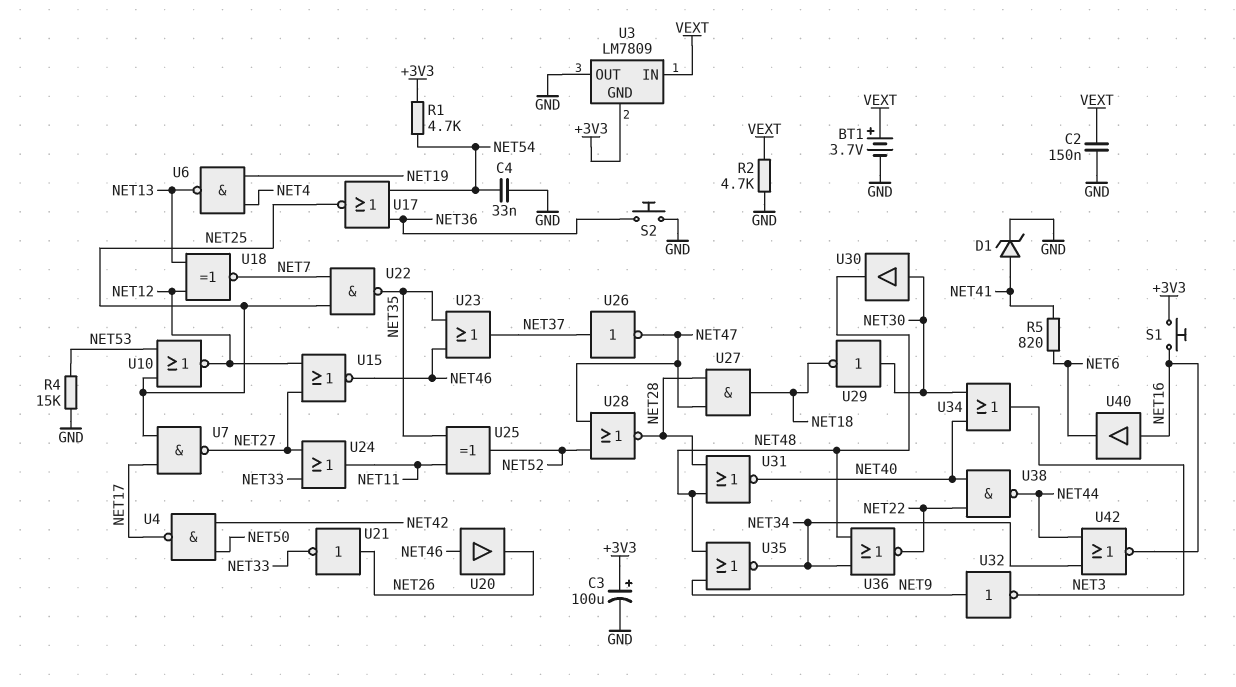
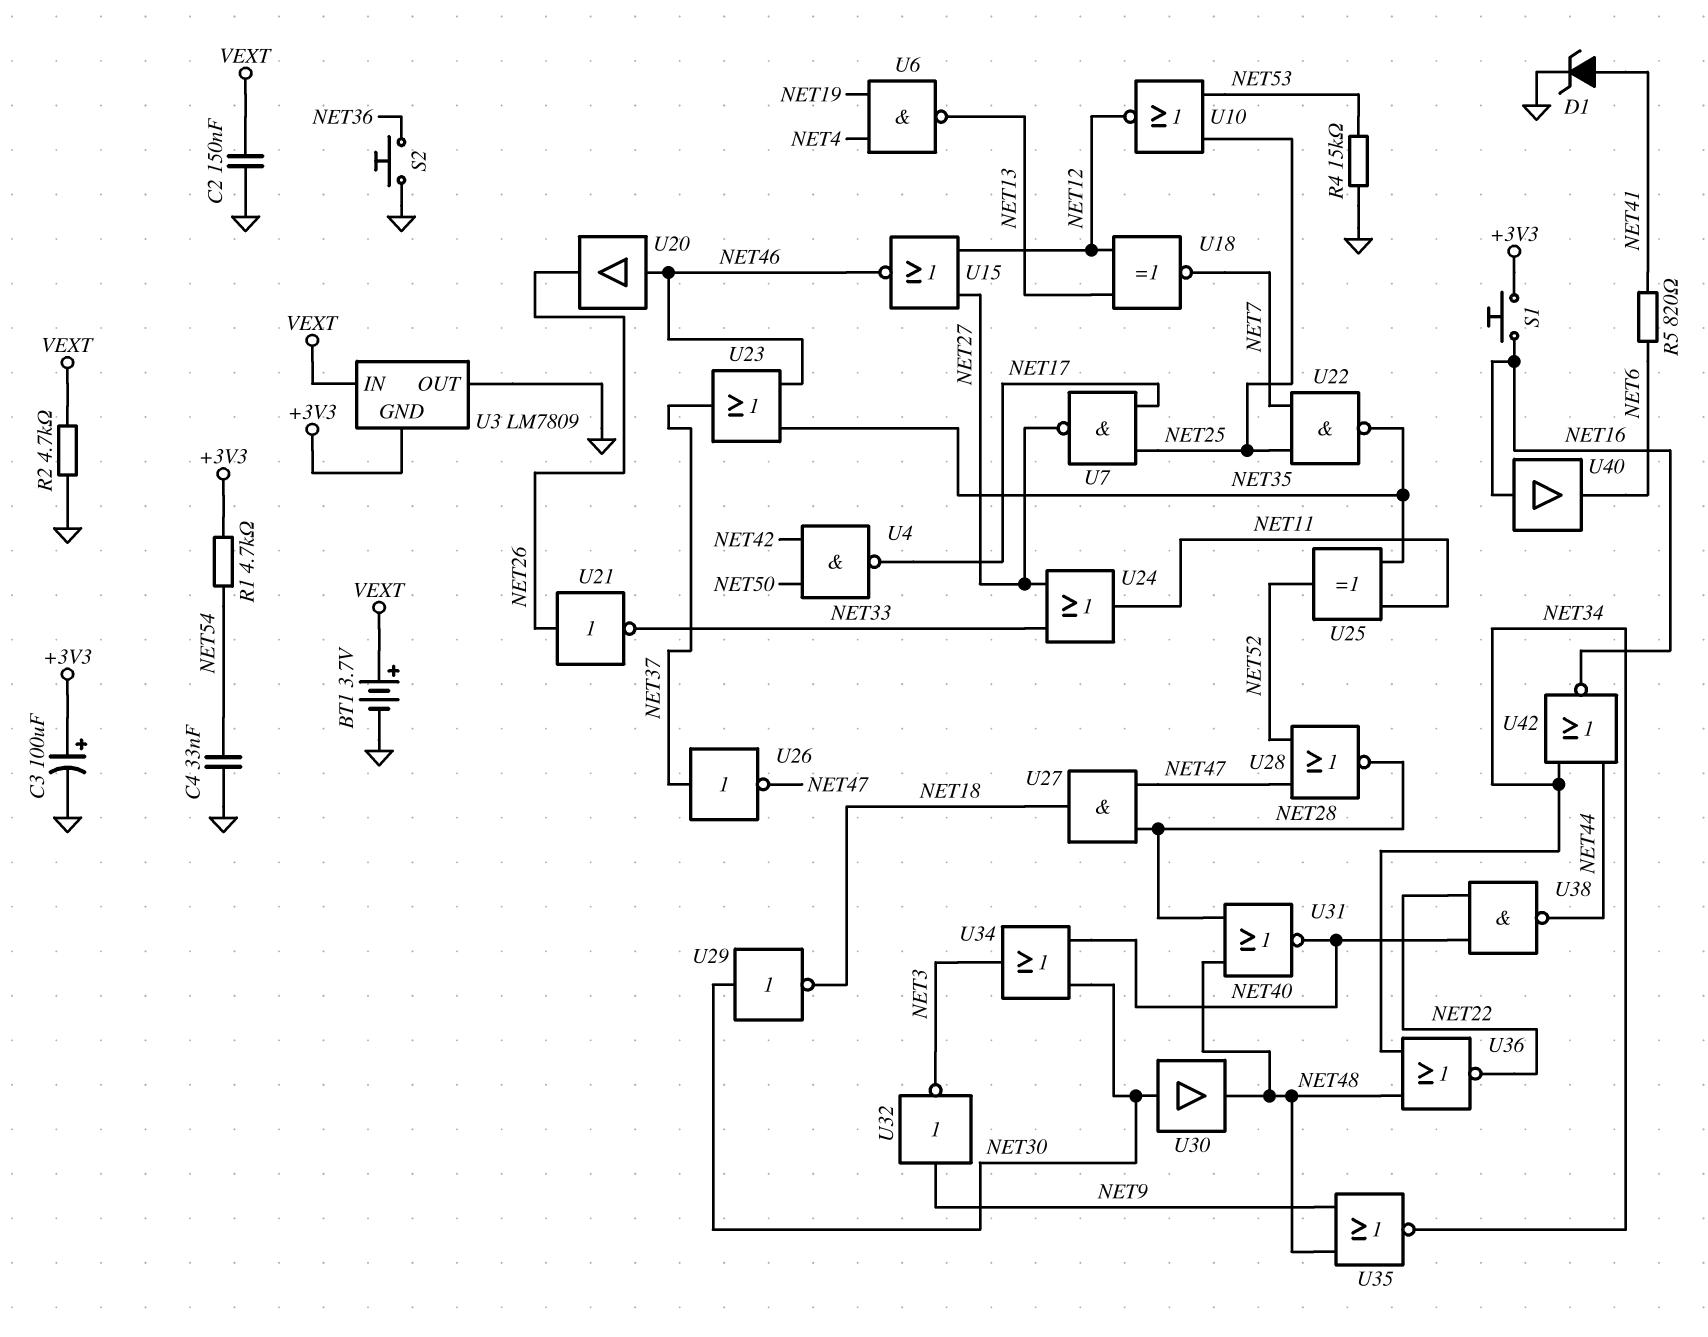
U17: NOR (in NET36, in NET54, out NET25) -> none

